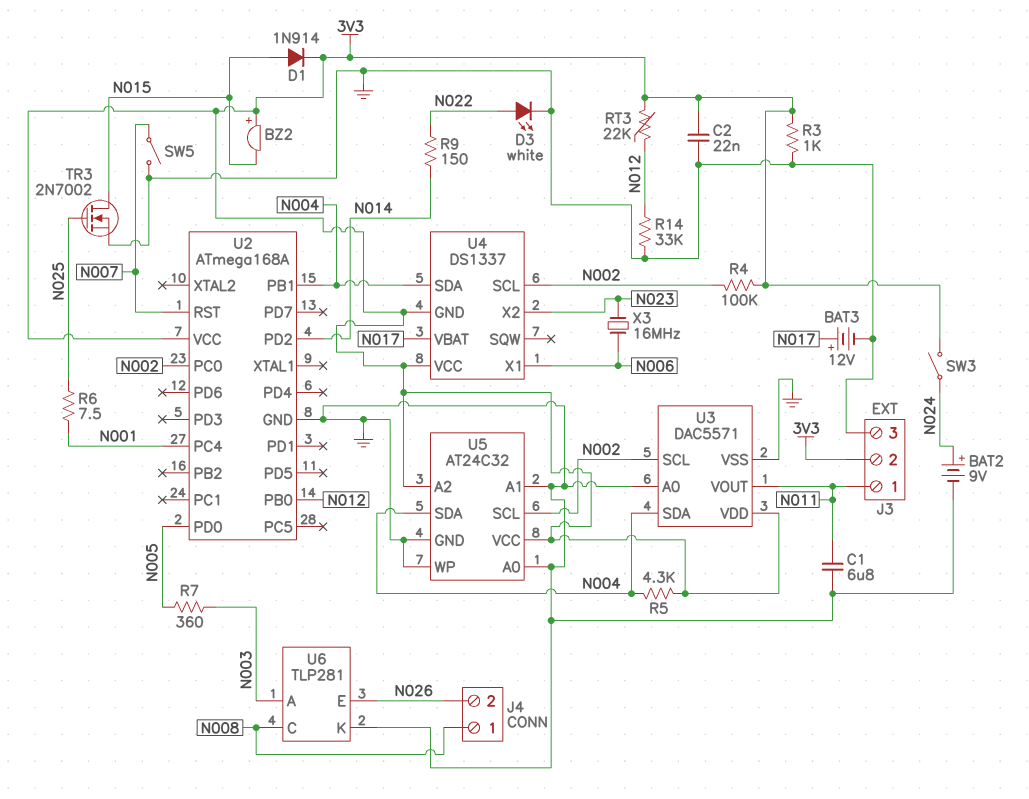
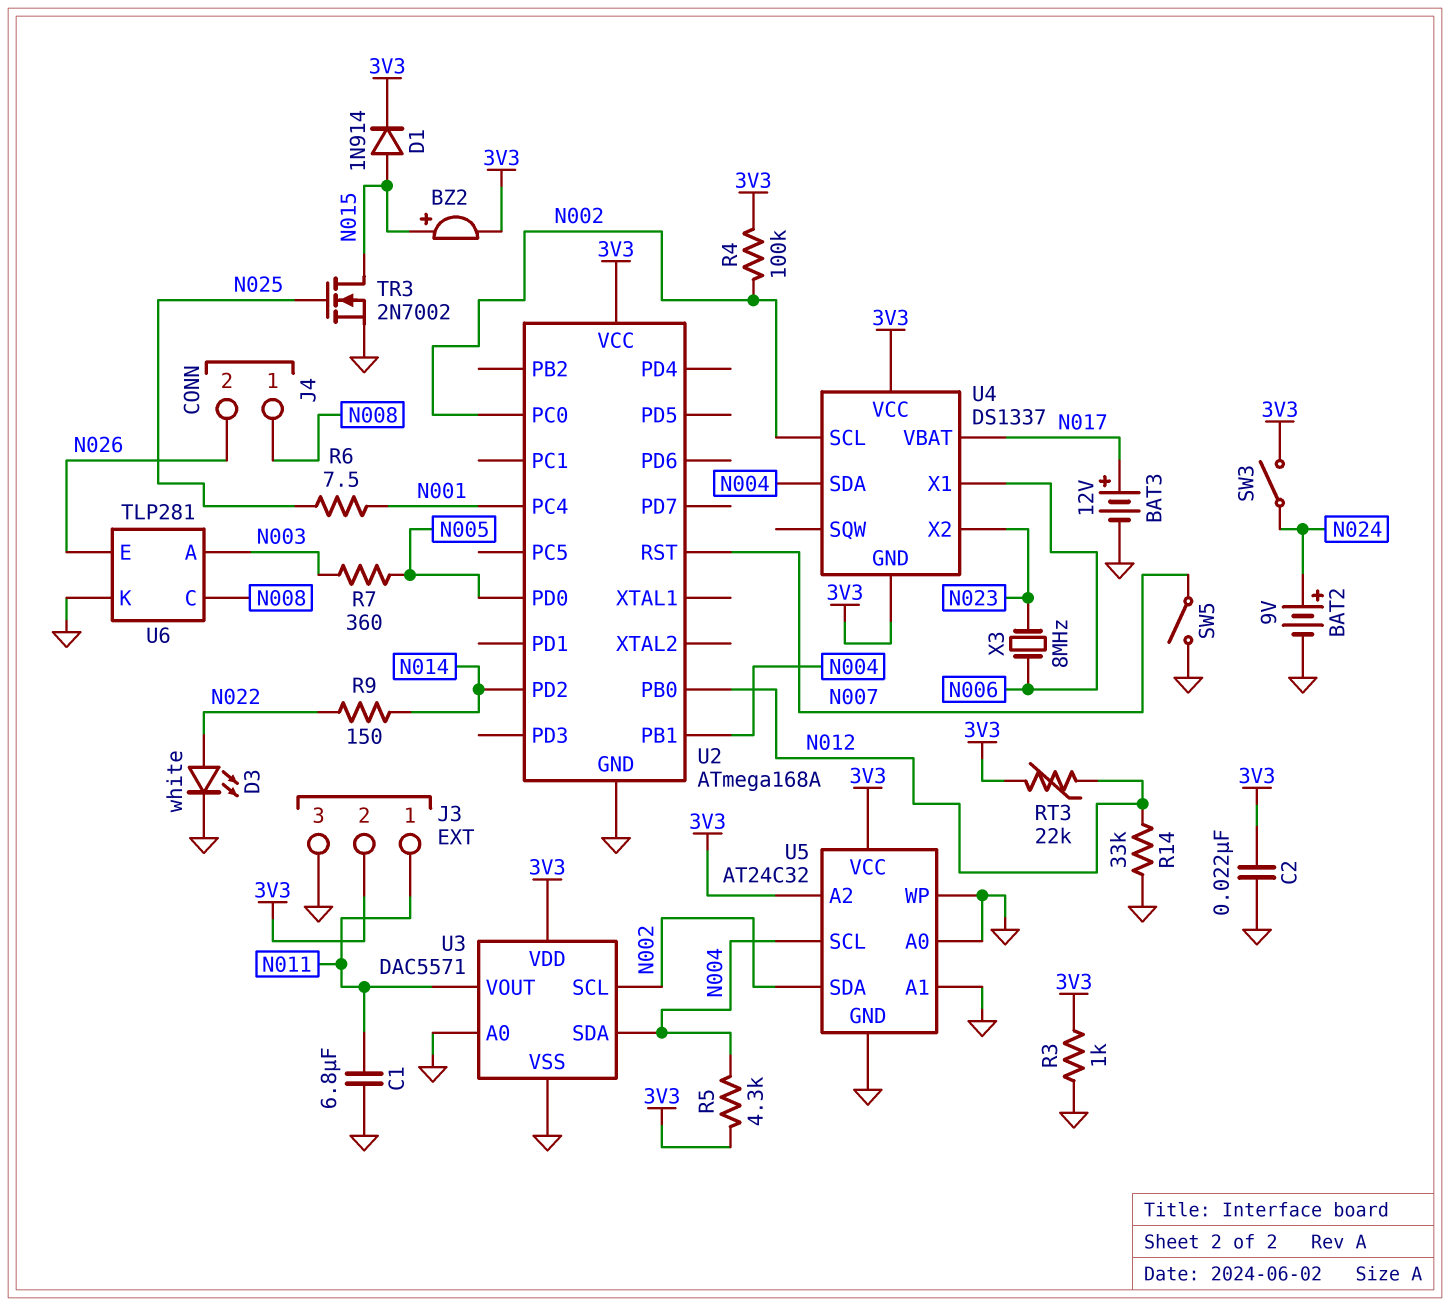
BZ2: buzzer (plus 3V3, minus N015) -> buzzer (plus N015, minus 3V3)
U5 pin SCL: N002 -> N004
U5 pin SDA: N004 -> N002
X3: 16MHz (N006, N023) -> 8MHz (N006, N023)

